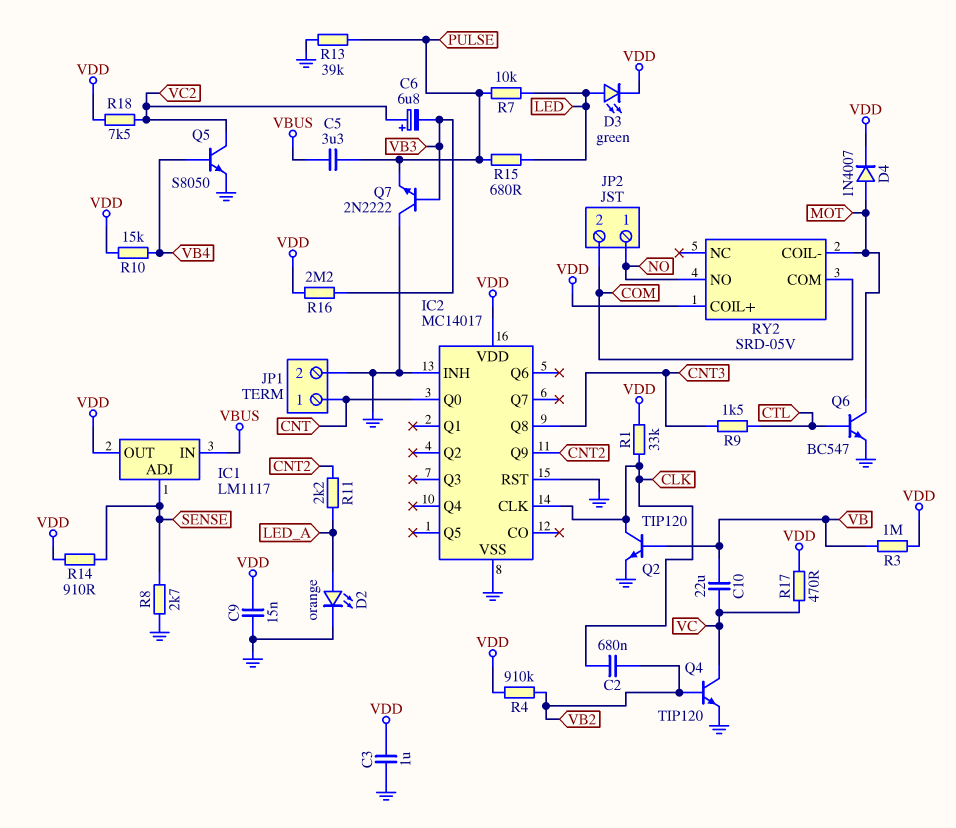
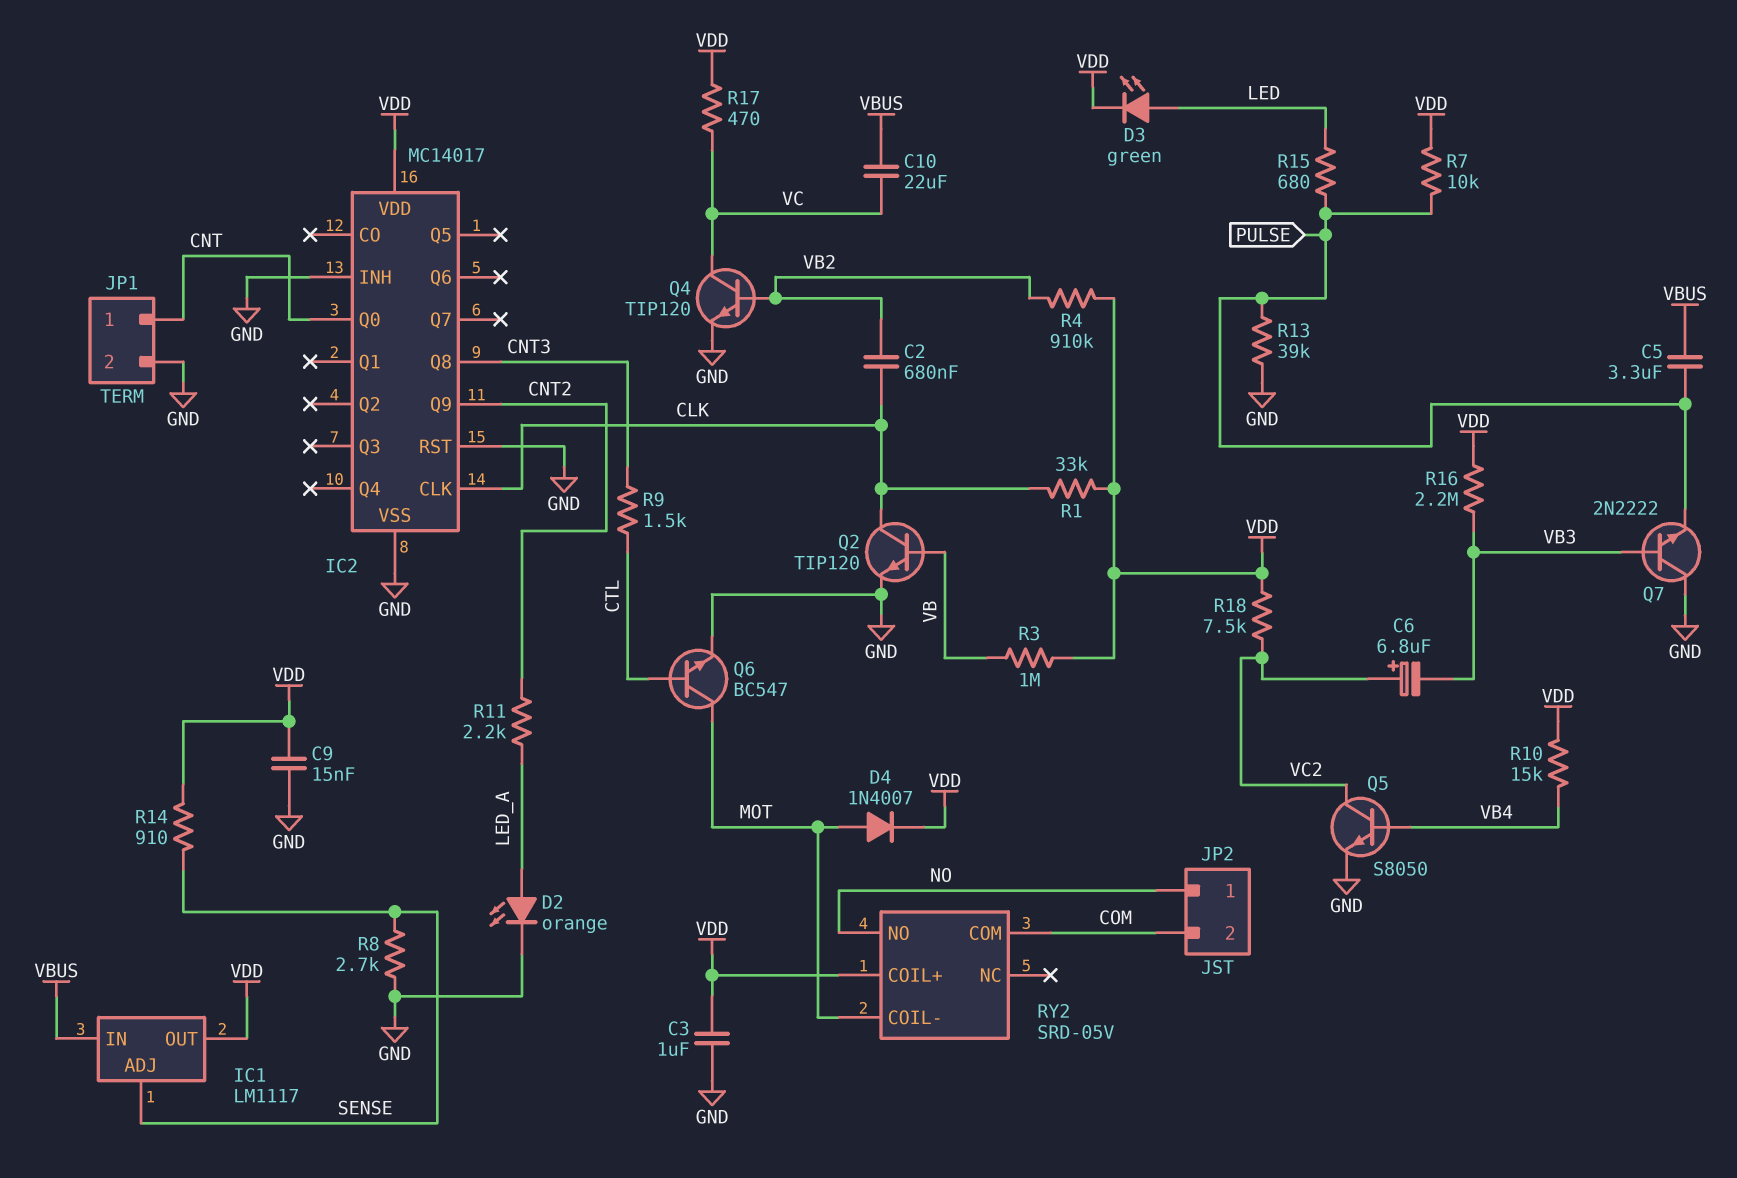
C10: 22uF (VB, VC) -> 22uF (VBUS, VC)
R7: 10k (LED, PULSE) -> 10k (PULSE, VDD)

